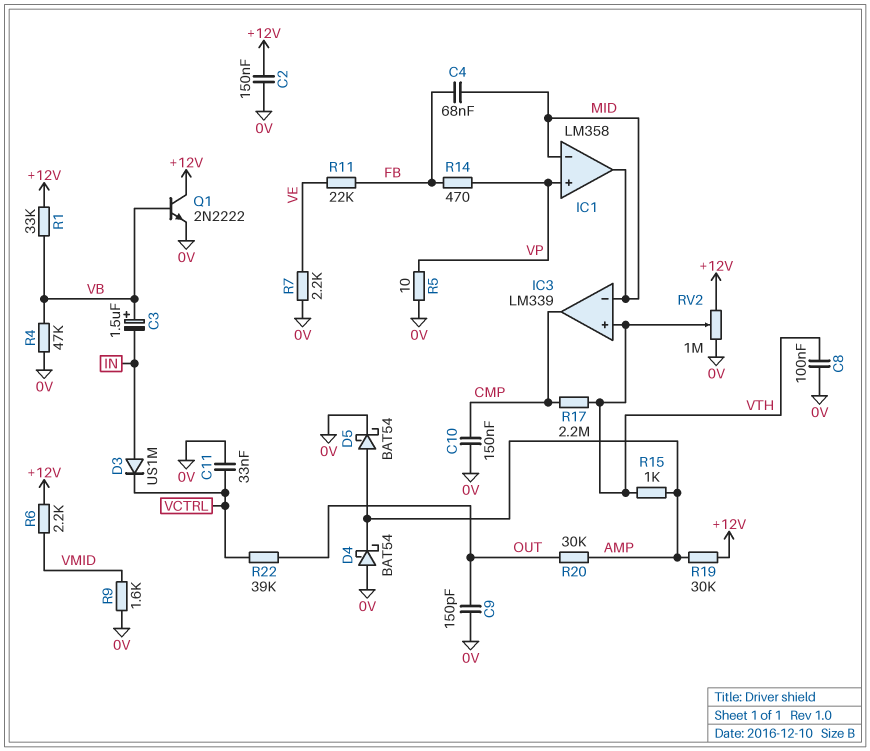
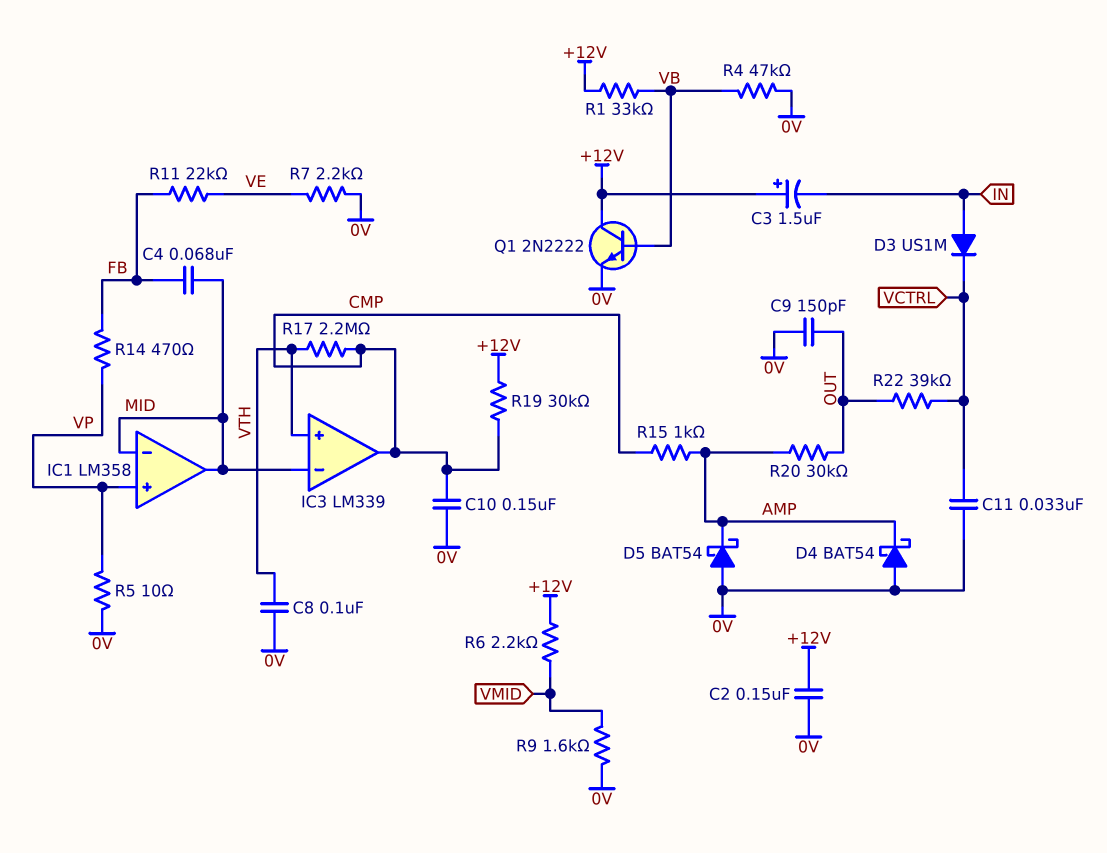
C3: 1.5uF (plus VB, minus IN) -> 1.5uF (plus +12V, minus IN)
D5: schottky BAT54 (A AMP, K 0V) -> schottky BAT54 (A 0V, K AMP)
R15: 1k (AMP, VTH) -> 1k (AMP, CMP)
R19: 30k (+12V, AMP) -> 30k (+12V, CMP)
RV2: 1M (+12V, 0V, wiper VTH) -> none

